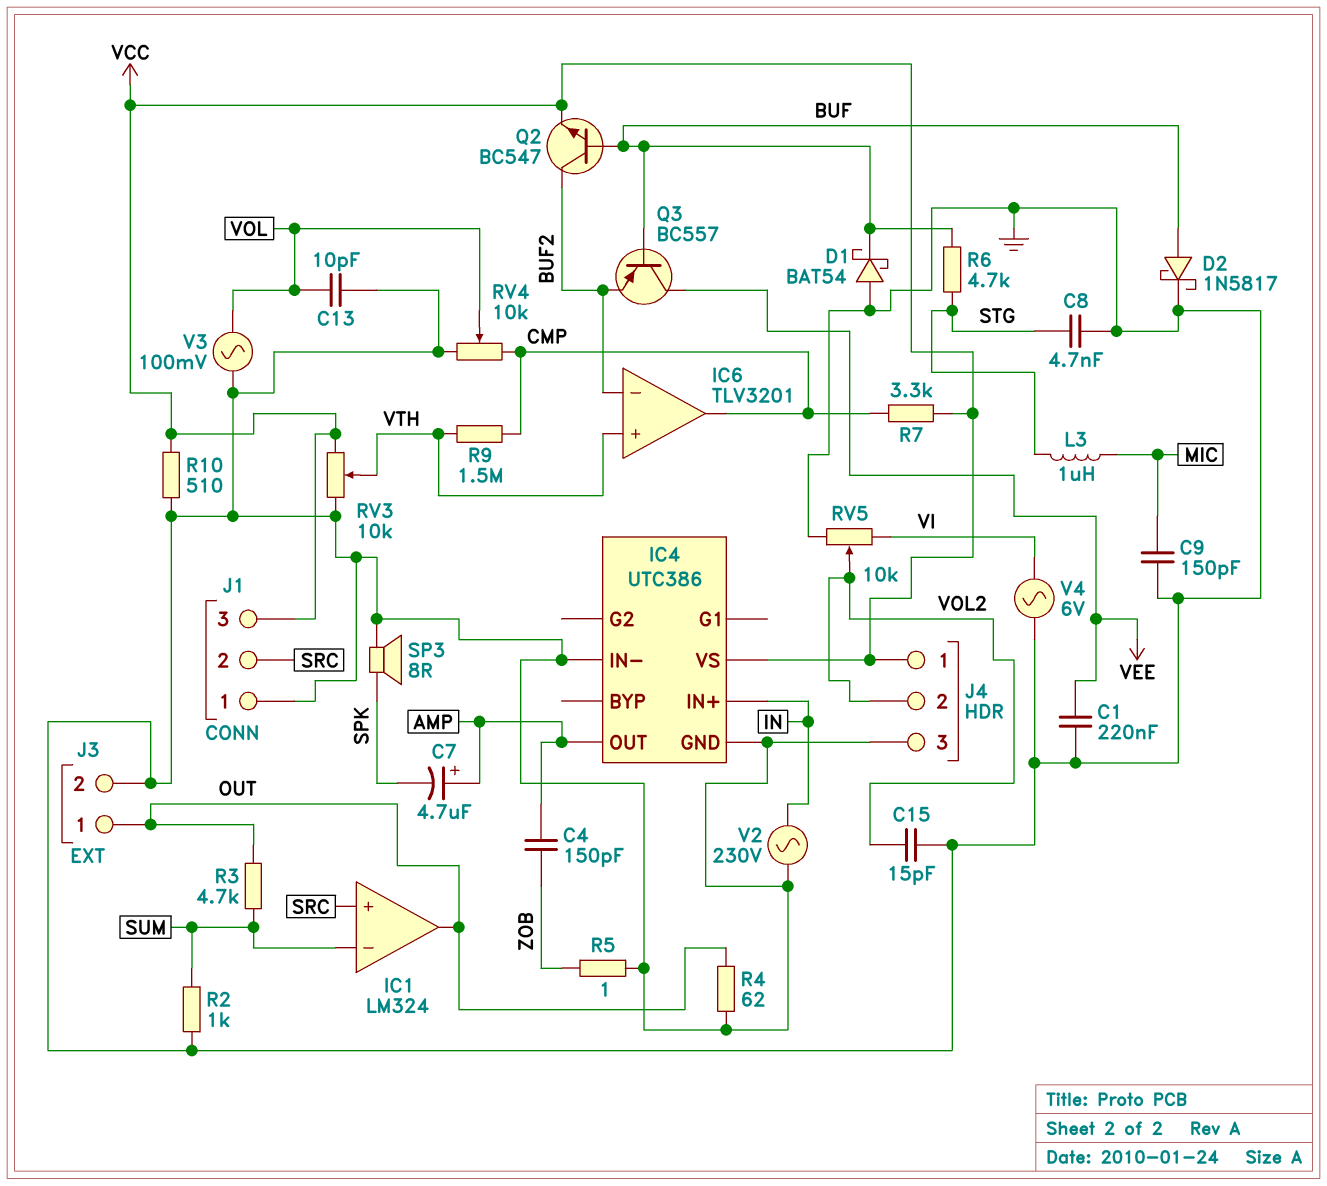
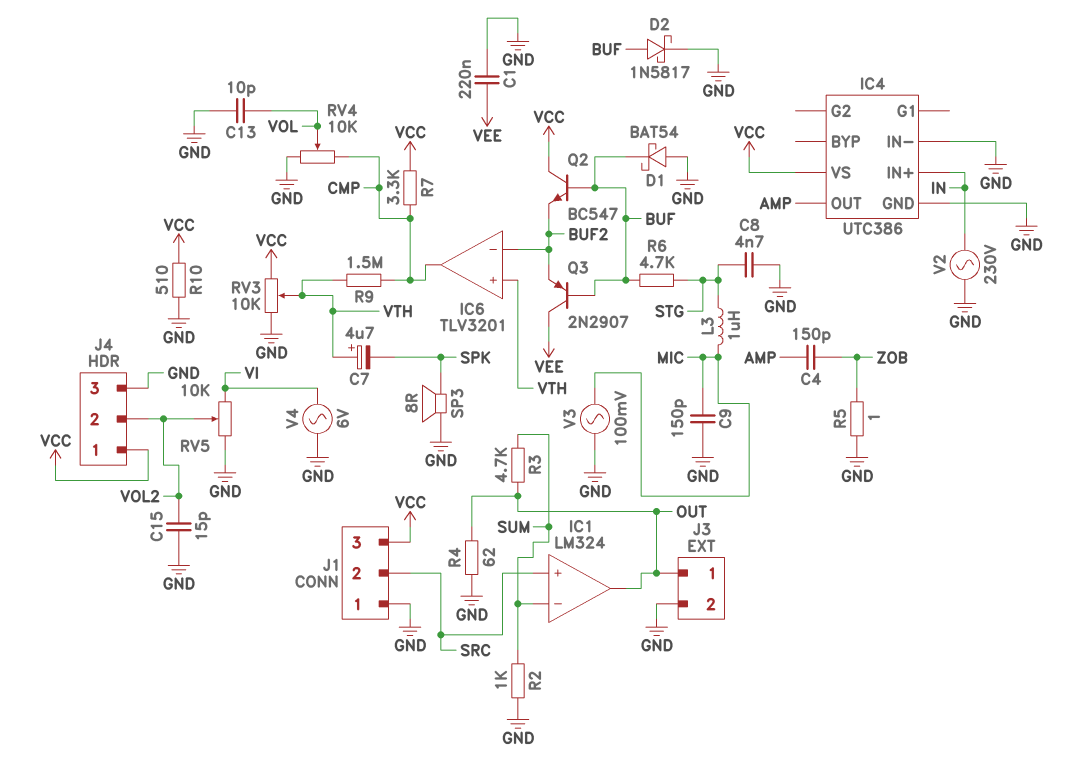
C7: 4.7uF (plus AMP, minus SPK) -> 4.7uF (plus VTH, minus SPK)
Q2: NPN BC547 (B BUF, C BUF2, E VCC) -> NPN BC547 (B BUF, C VCC, E BUF2)
Q3: PNP BC557 (B BUF, C VEE, E BUF2) -> PNP 2N2907 (B BUF, C VEE, E BUF2)
V3: AC 100mV (GND, VOL) -> AC 100mV (GND, MIC)

